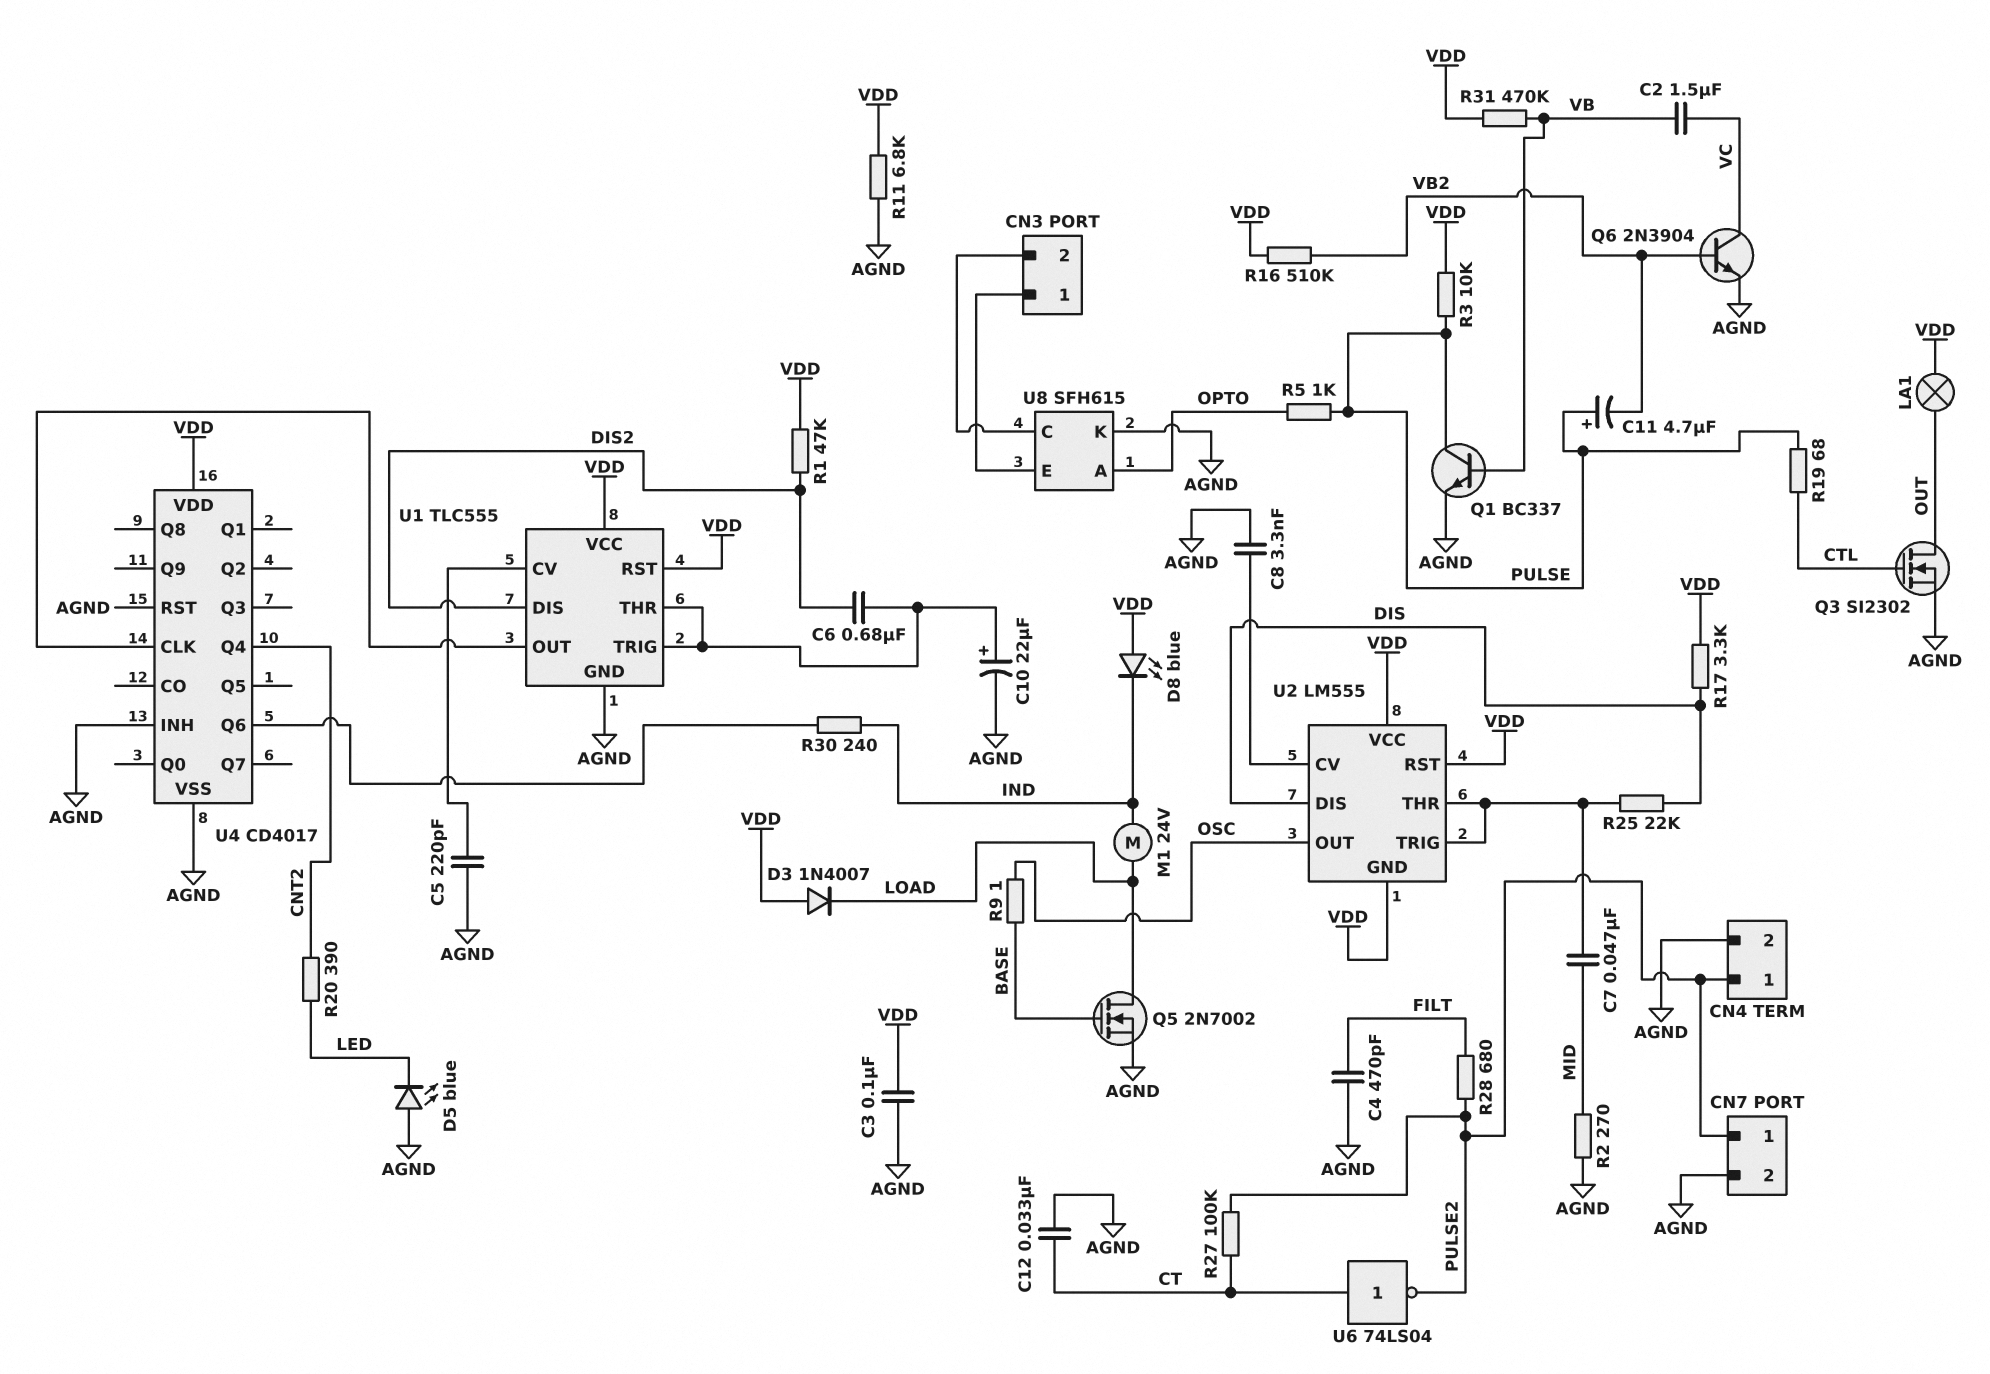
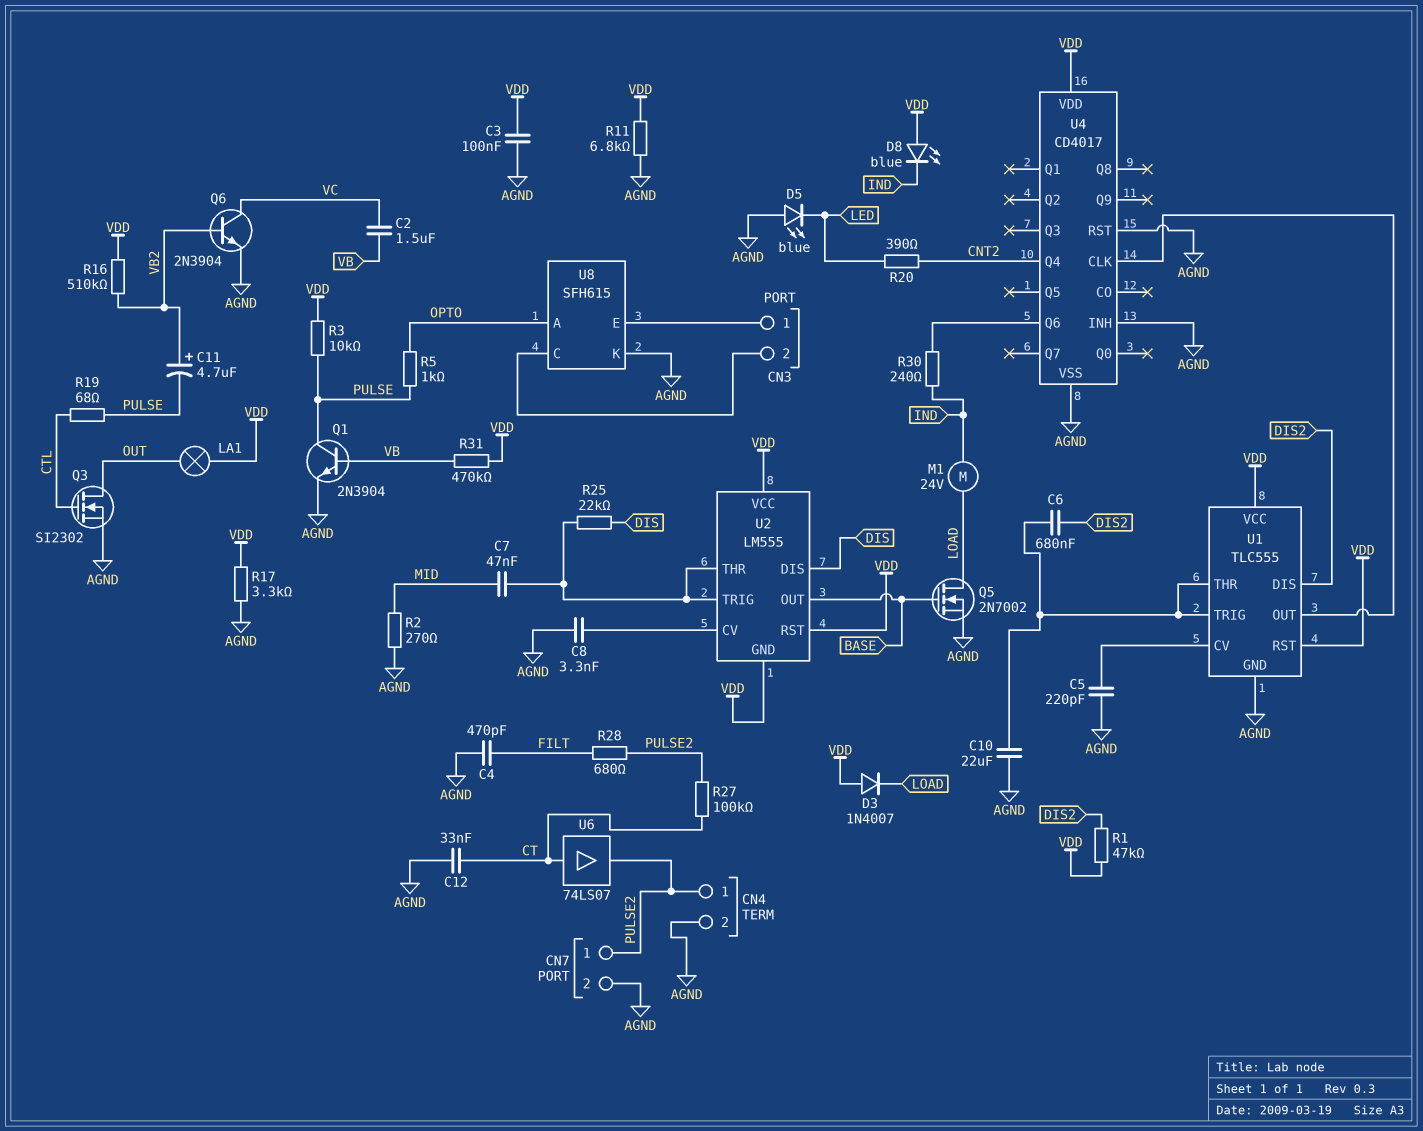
C10: 22uF (plus U1/THR, minus AGND) -> 22uF (AGND, U1/THR)
C11: 4.7uF (plus PULSE, minus VB2) -> 4.7uF (plus VB2, minus PULSE)
Q1: NPN BC337 (B VB, C PULSE, E AGND) -> NPN 2N3904 (B VB, C PULSE, E AGND)
R9: 1 (BASE, OSC) -> none
R17: 3.3k (DIS, VDD) -> 3.3k (AGND, VDD)
U2 pin OUT: OSC -> BASE
U6: NOT 74LS04 (in CT, out PULSE2) -> buffer 74LS07 (in CT, out PULSE2)

